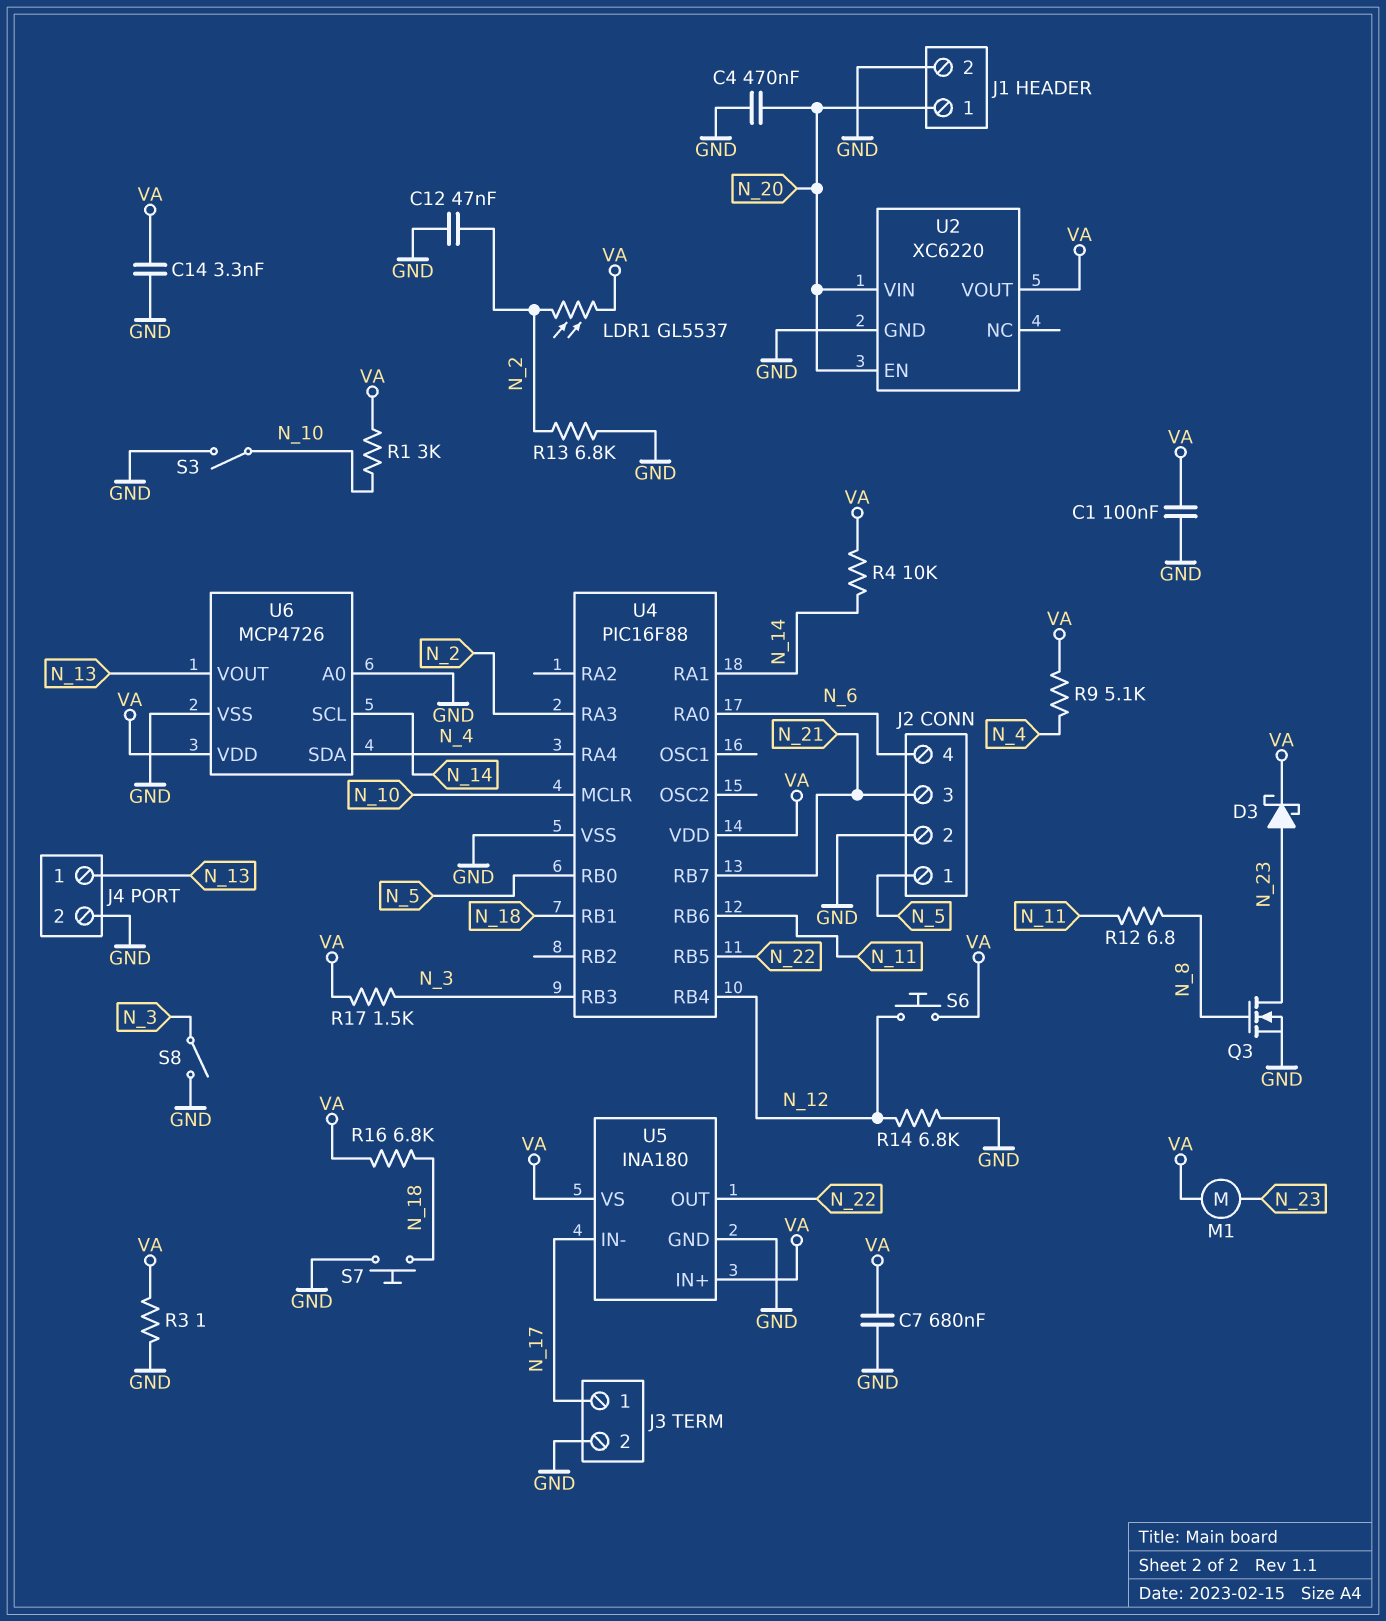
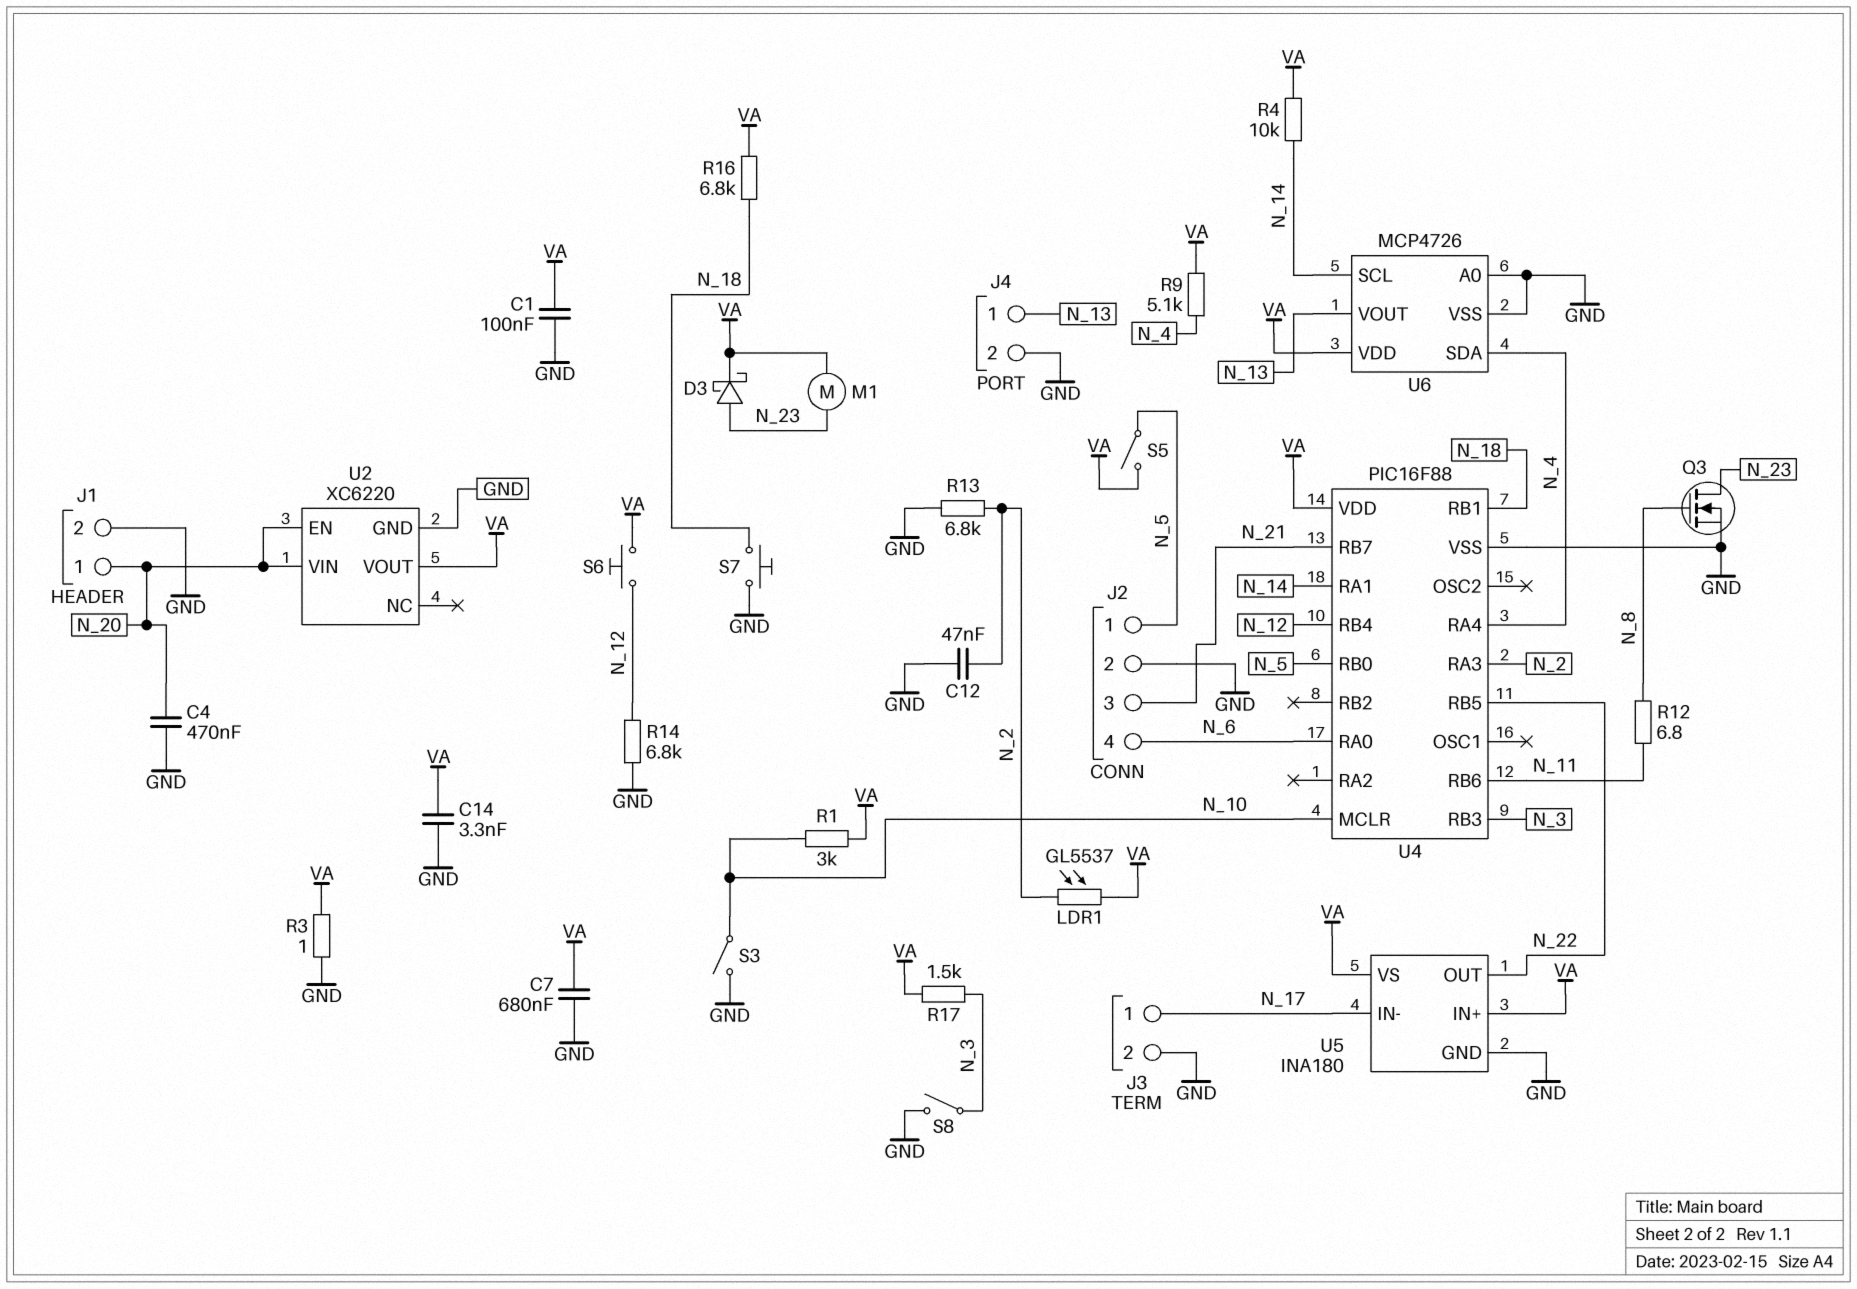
S5: none -> switch (N_5, VA)

